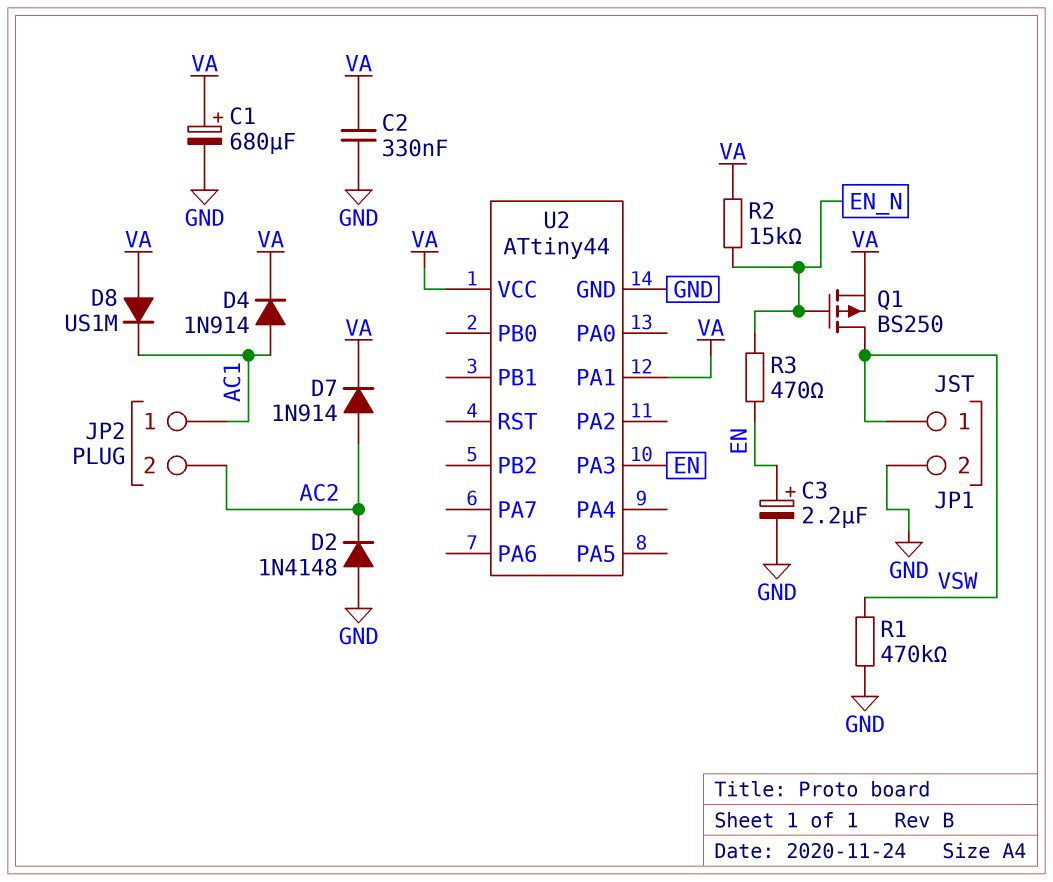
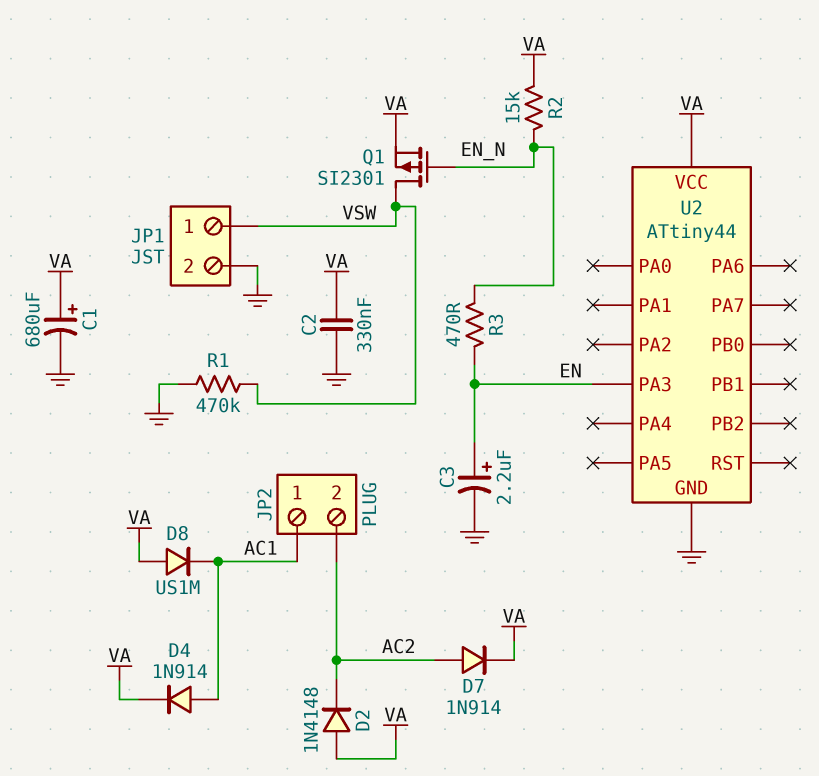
D2: diode 1N4148 (A GND, K AC2) -> diode 1N4148 (A VA, K AC2)
Q1: PMOS BS250 (G EN_N, D VSW, S VA) -> PMOS SI2301 (G EN_N, D VSW, S VA)
U2 pin PA1: VA -> none

